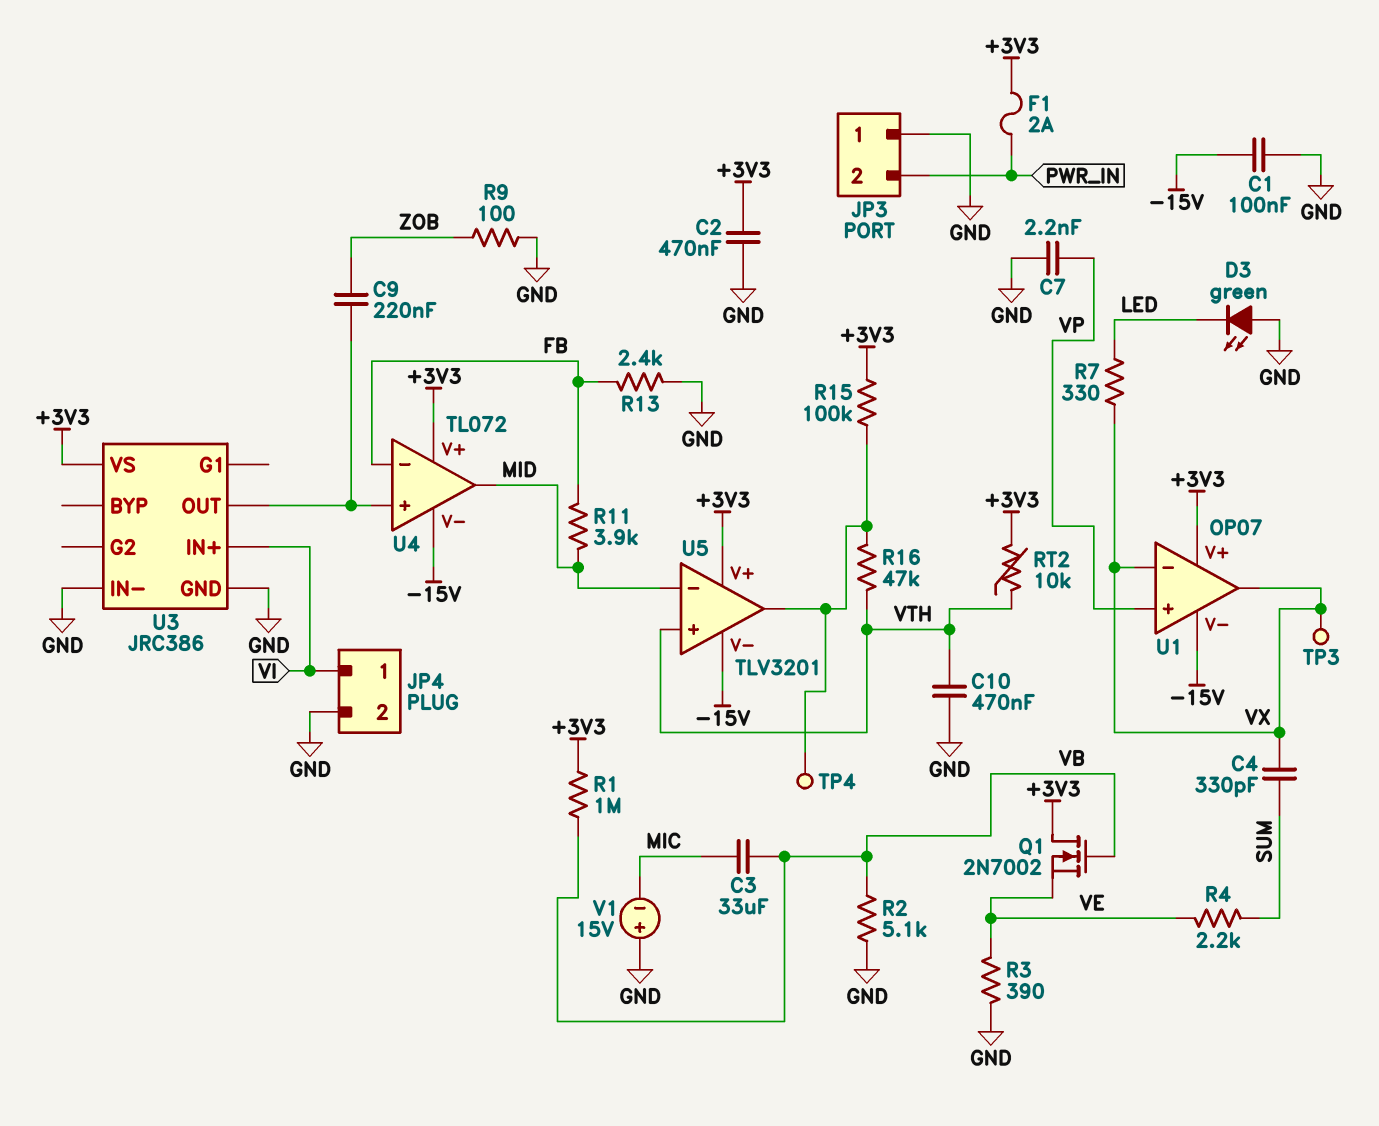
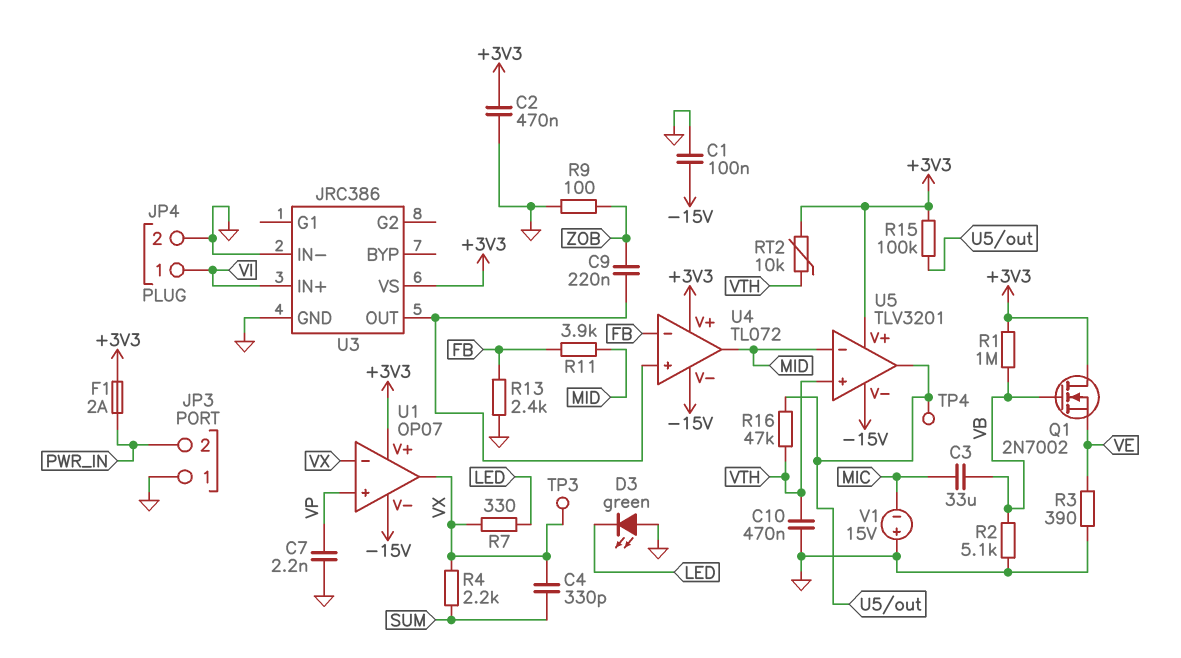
R4: 2.2k (SUM, VE) -> 2.2k (SUM, VX)

